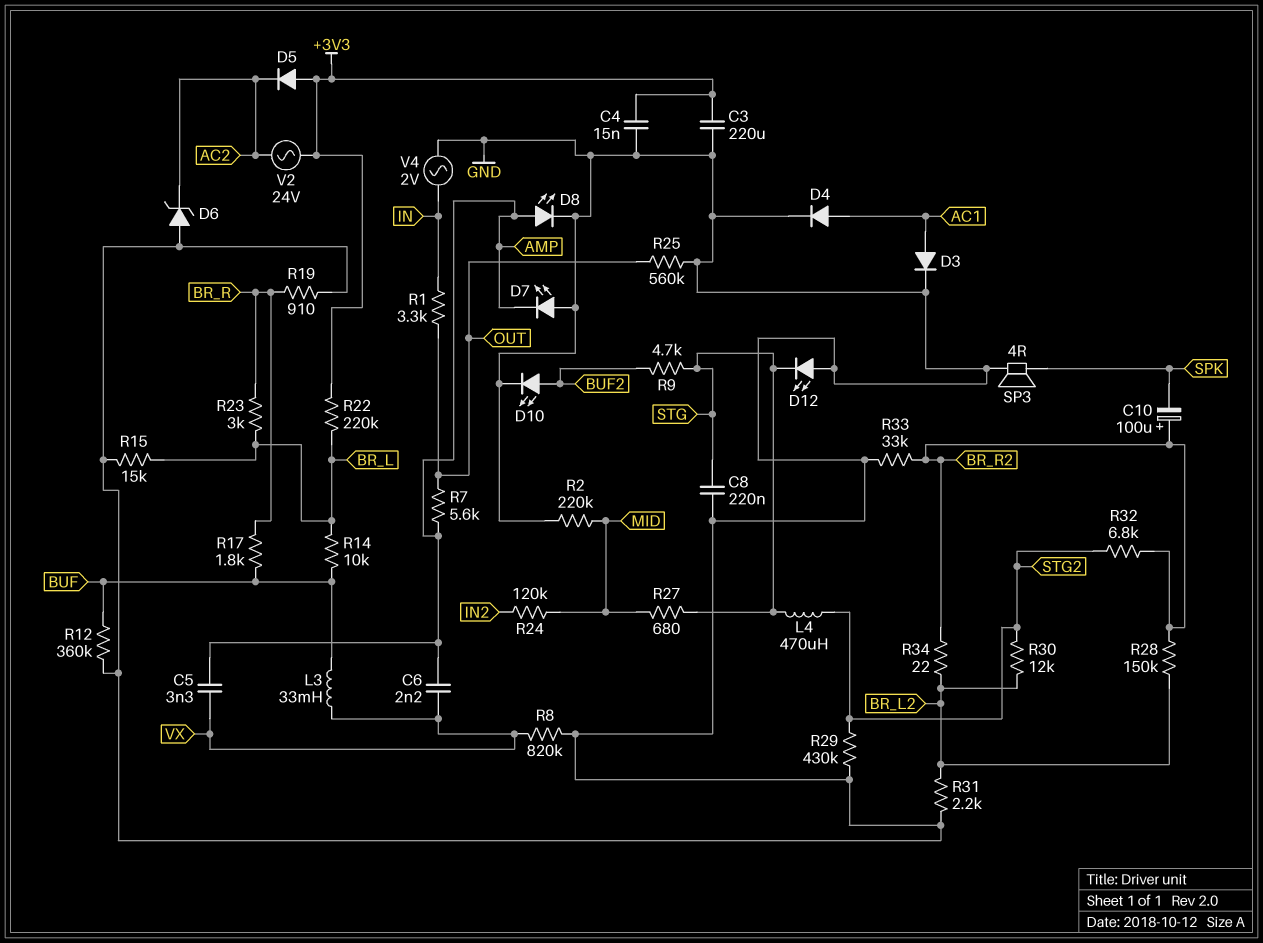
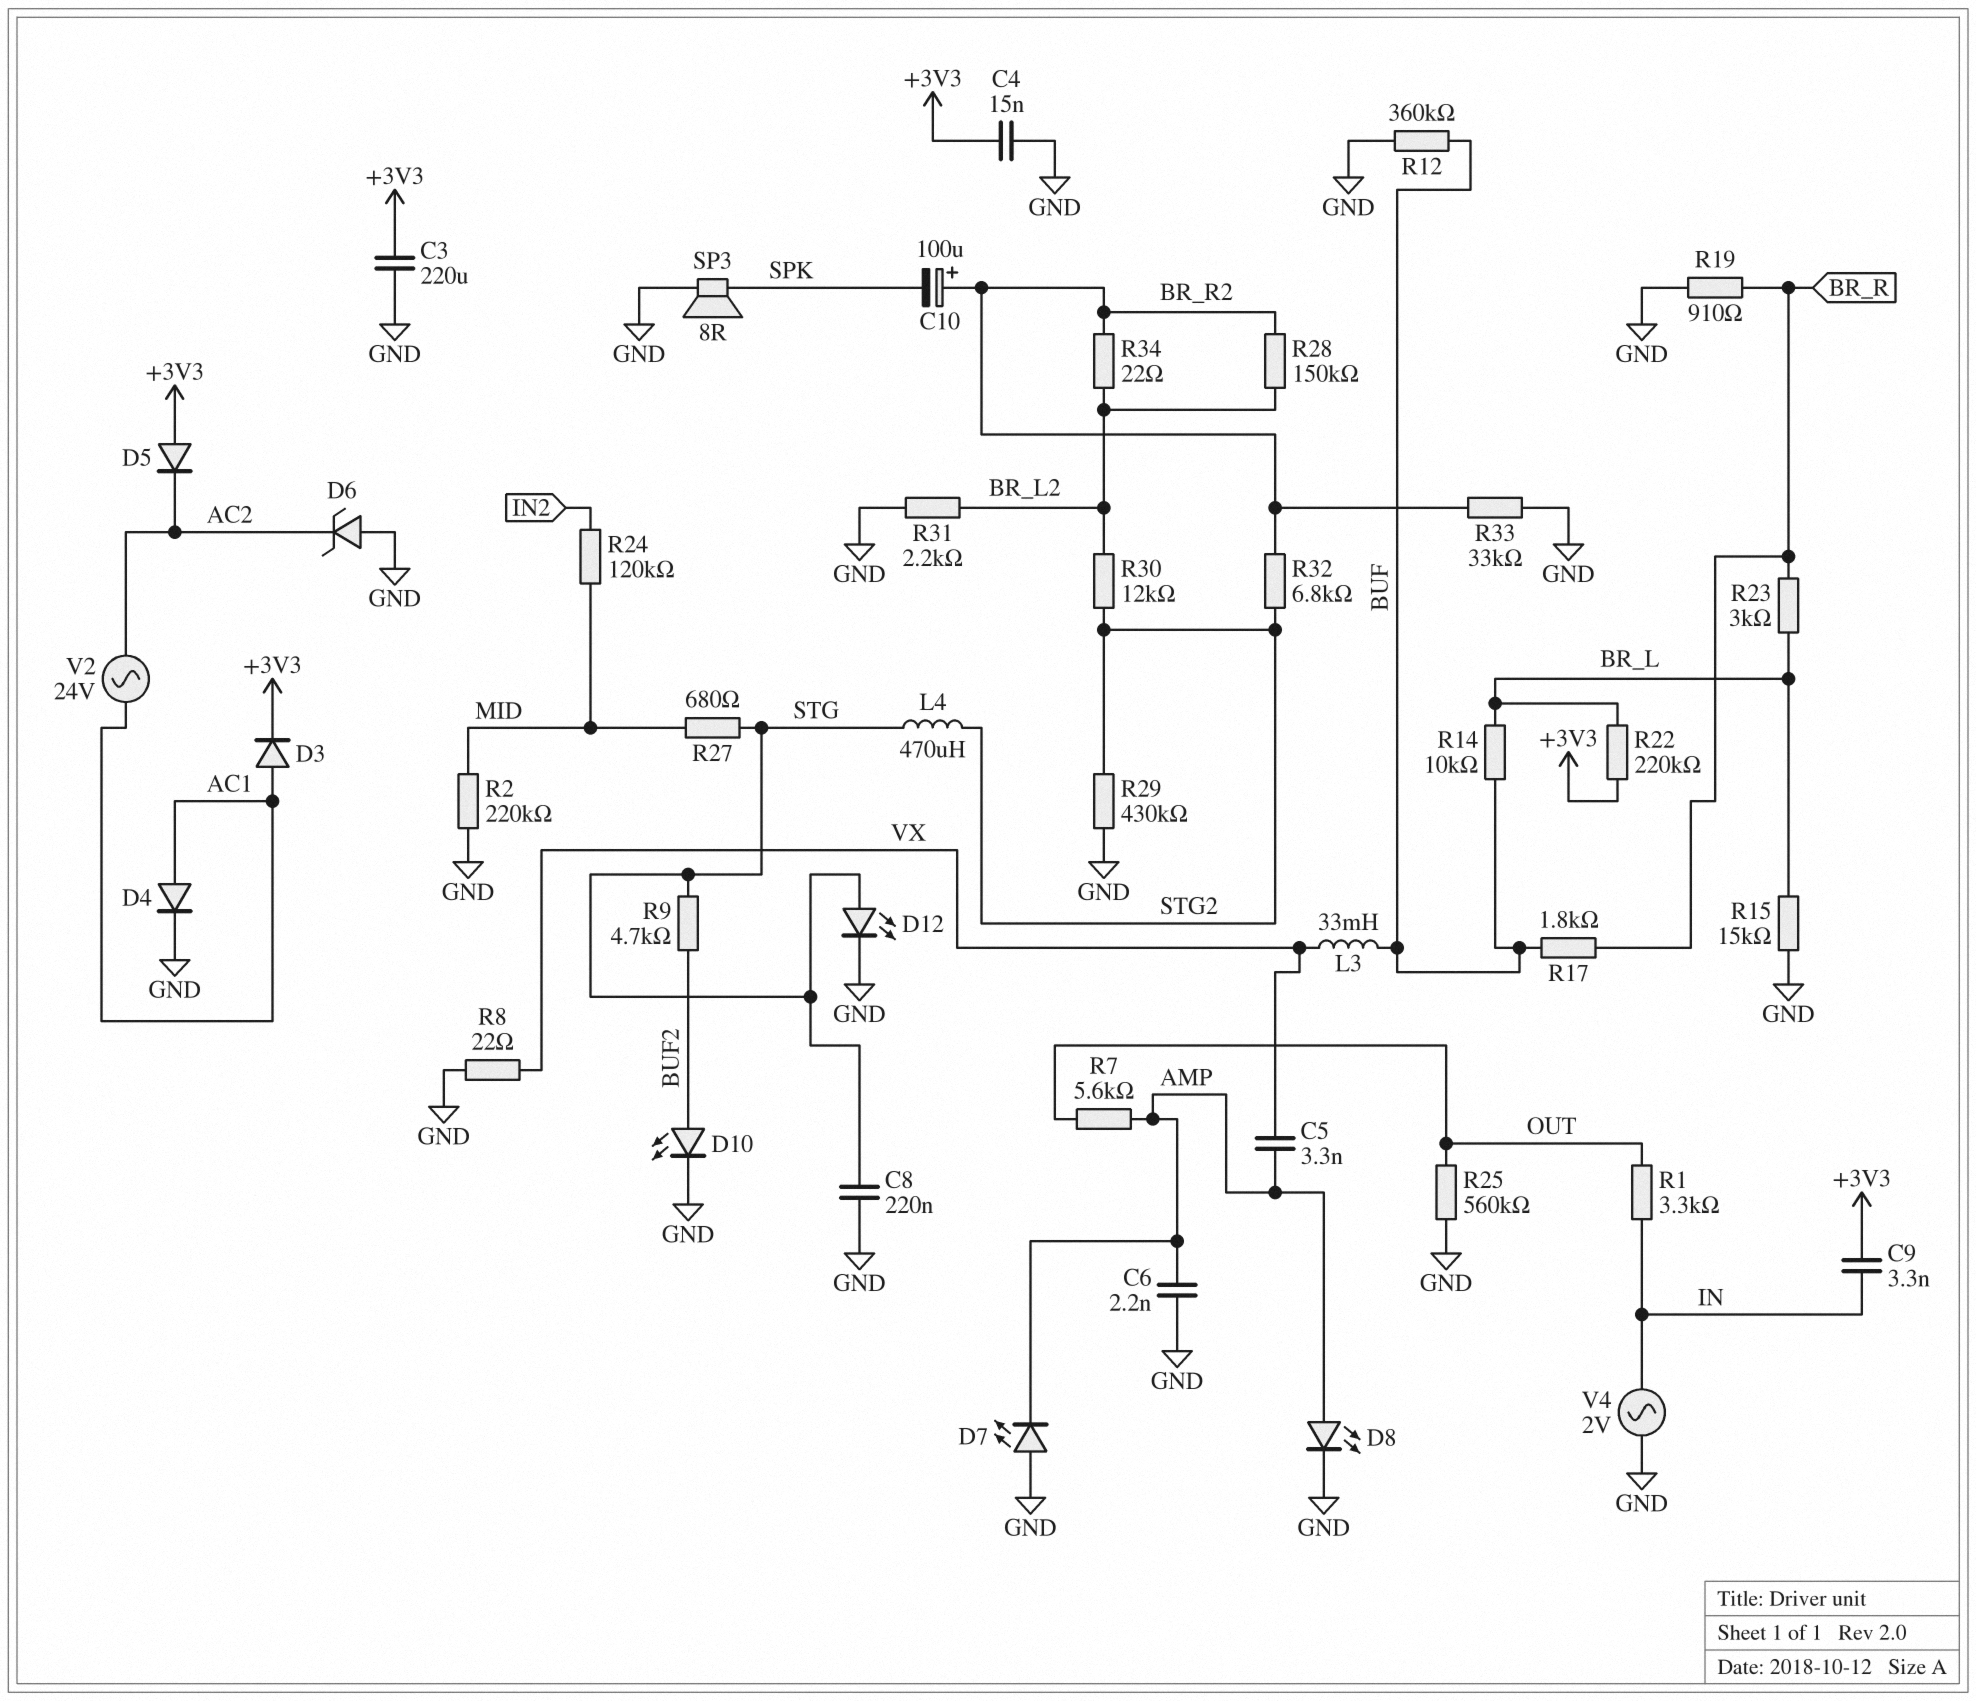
C6: 2.2nF (AMP, VX) -> 2.2nF (AMP, GND)
C9: none -> 3.3nF (+3V3, IN)
D3: diode (A AC1, K GND) -> diode (A AC1, K +3V3)
D12: LED (A GND, K STG) -> LED (A STG, K GND)
R8: 820k (GND, VX) -> 22 (GND, VX)
SP3: speaker 4R (GND, SPK) -> speaker 8R (GND, SPK)
V2: AC 24V (+3V3, AC2) -> AC 24V (AC1, AC2)

